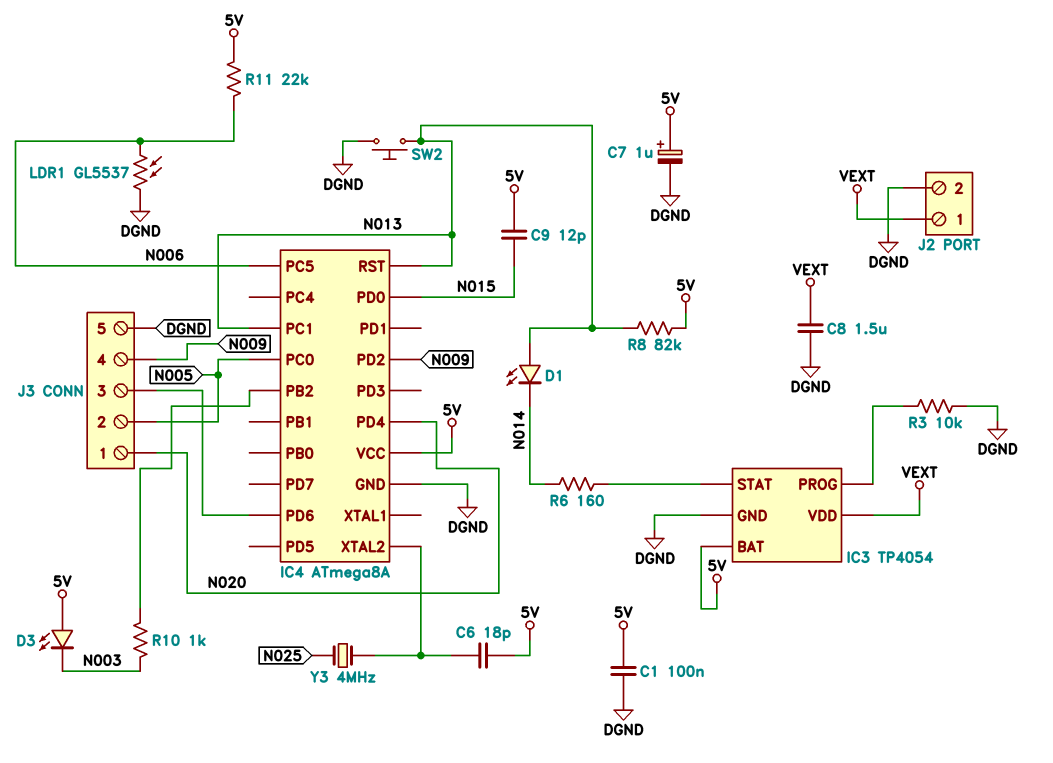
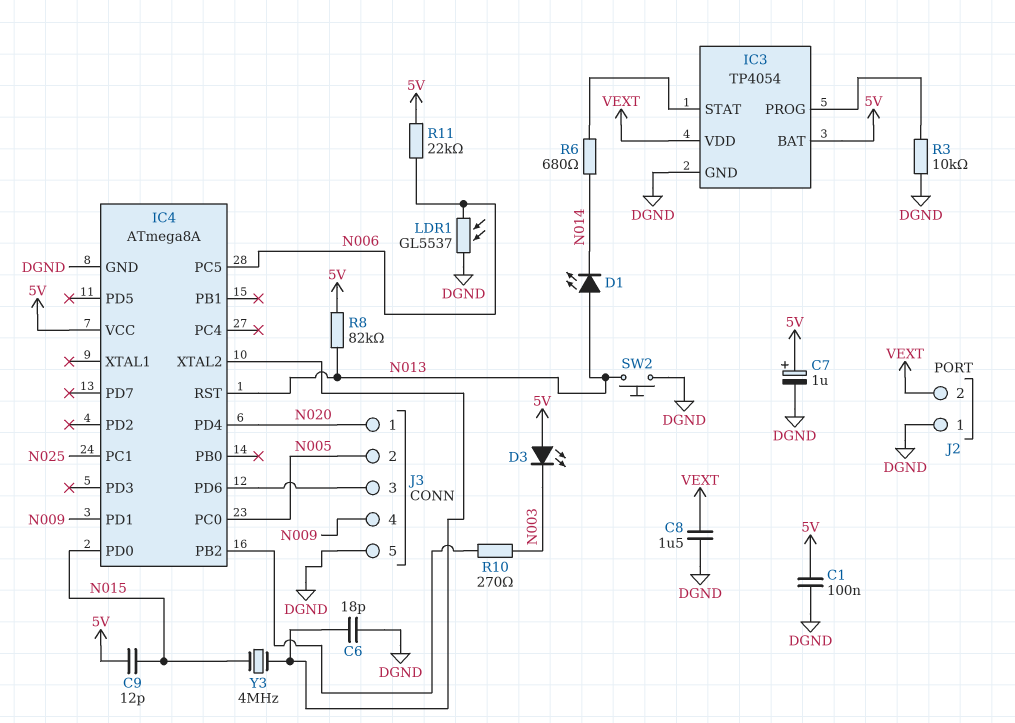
C6: 18pF (5V, IC4/XTAL2) -> 18pF (DGND, IC4/XTAL2)
IC4 pin PC1: N013 -> N025
IC4 pin PD1: none -> N009
IC4 pin PD2: N009 -> none
J2 pin 1: VEXT -> DGND
J2 pin 2: DGND -> VEXT
R6: 160 (IC3/STAT, N014) -> 680 (IC3/STAT, N014)
R10: 1k (IC4/PB2, N003) -> 270 (IC4/PB2, N003)
Y3: 4MHz (IC4/XTAL2, N025) -> 4MHz (IC4/XTAL2, N015)

